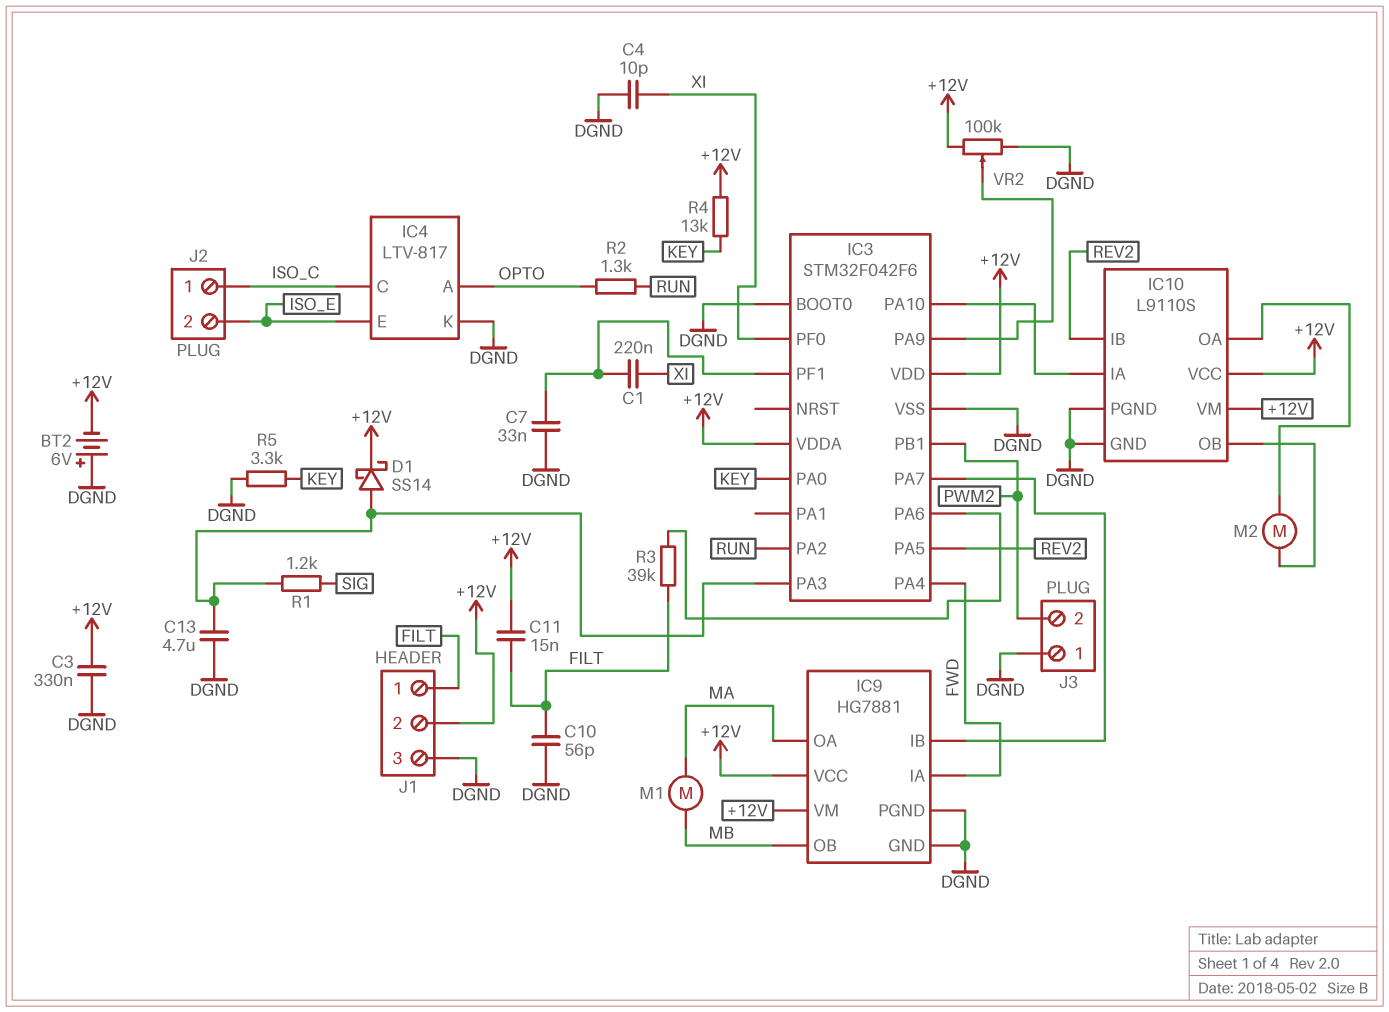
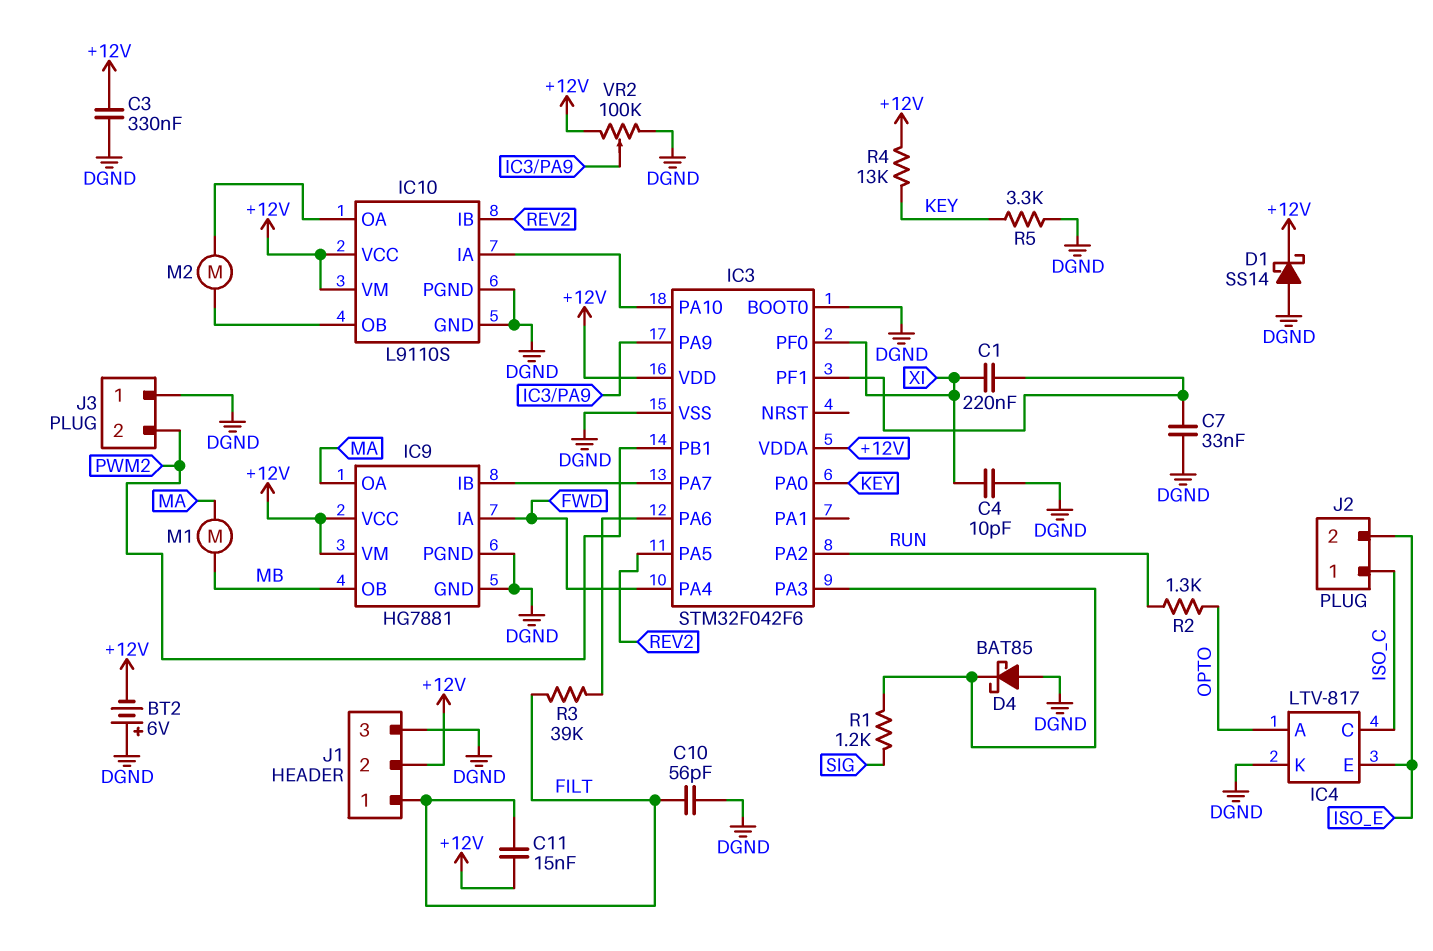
C13: 4.7uF (DGND, IC3/PA3) -> none
D1: schottky SS14 (A IC3/PA3, K +12V) -> schottky SS14 (A DGND, K +12V)
D4: none -> schottky BAT85 (A DGND, K IC3/PA3)

